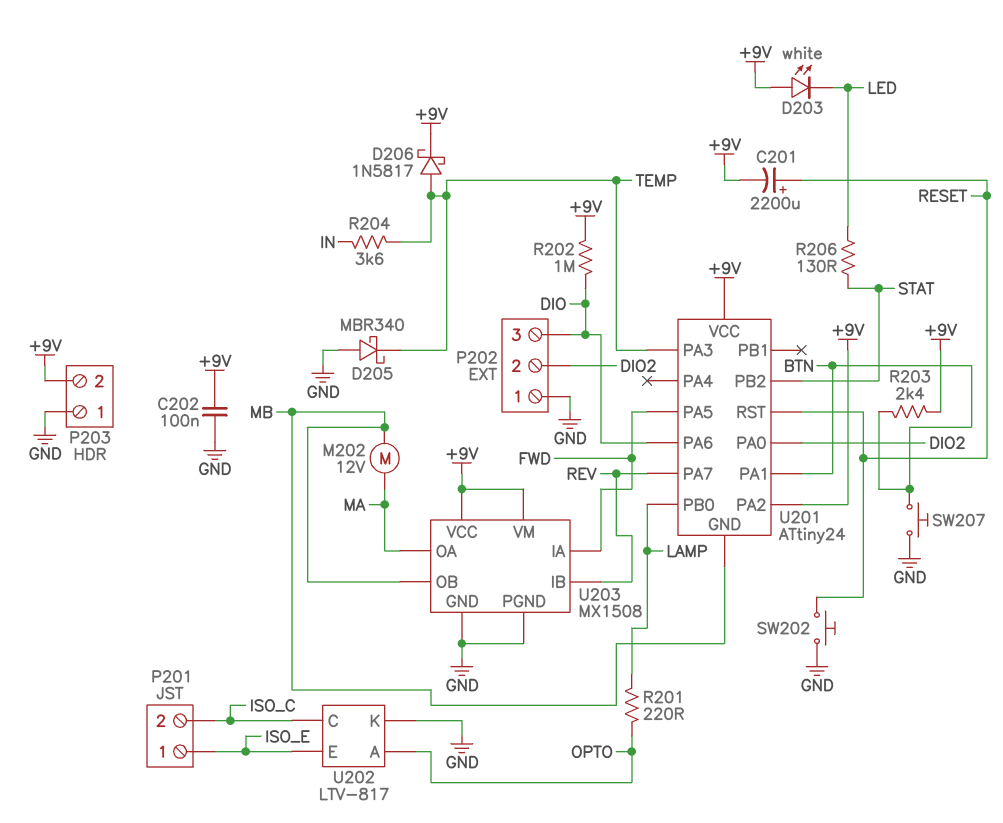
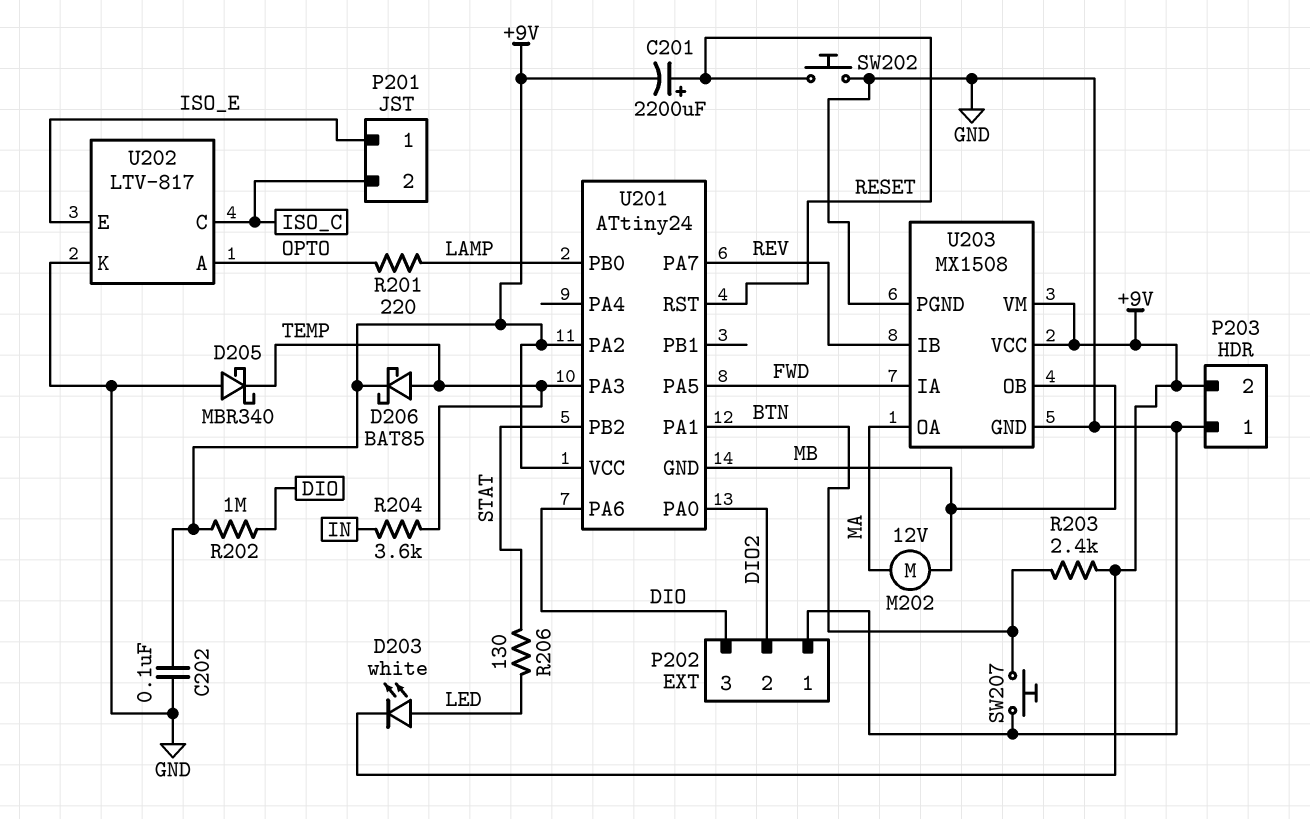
D203: LED white (A +9V, K LED) -> LED white (A LED, K +9V)
D206: schottky 1N5817 (A TEMP, K +9V) -> schottky BAT85 (A TEMP, K +9V)

